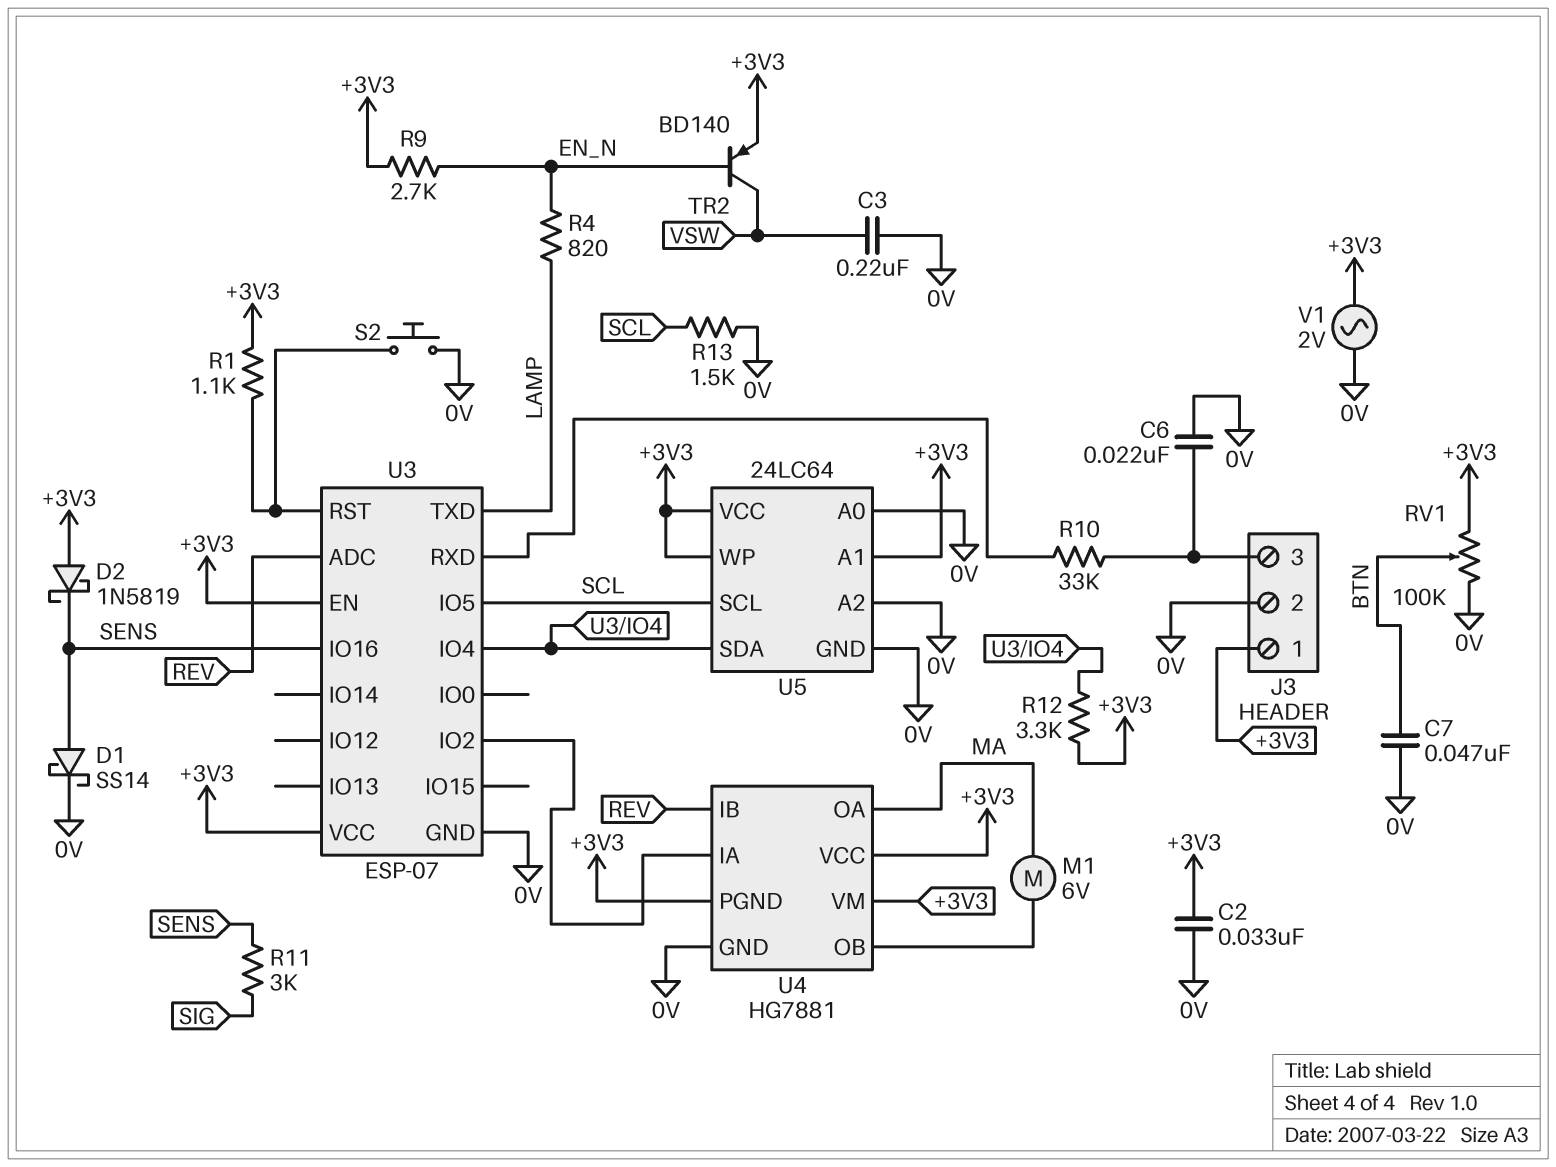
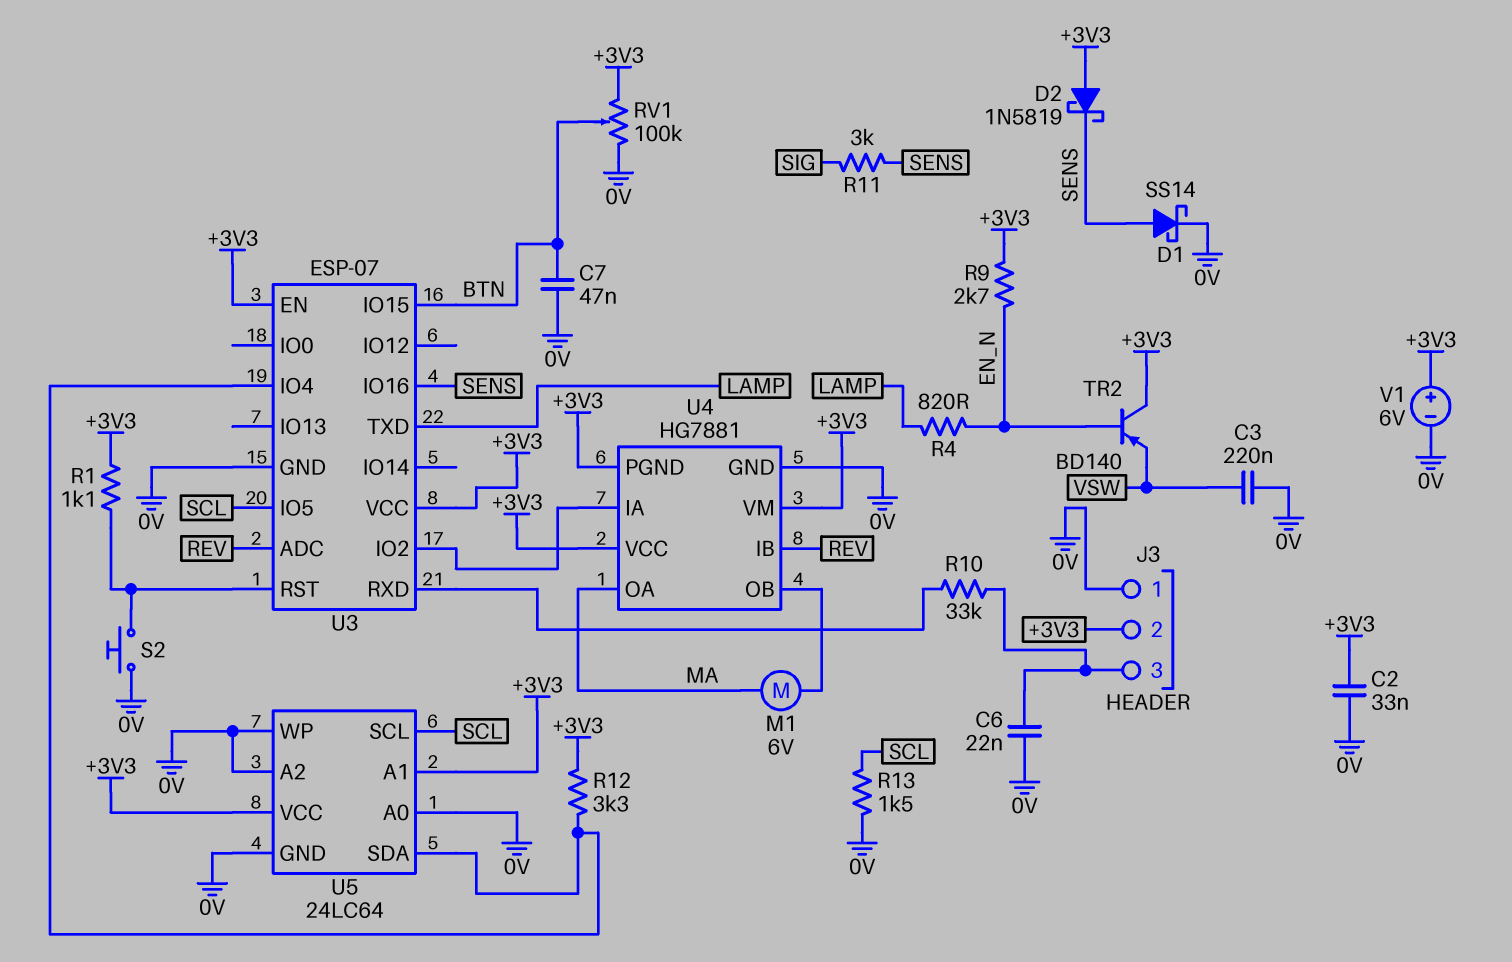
J3 pin 1: +3V3 -> 0V
J3 pin 2: 0V -> +3V3
TR2: PNP BD140 (B EN_N, C VSW, E +3V3) -> PNP BD140 (B EN_N, C +3V3, E VSW)
U3 pin IO15: none -> BTN
U5 pin WP: +3V3 -> 0V
V1: AC 2V (+3V3, 0V) -> 6V (plus +3V3, minus 0V)

